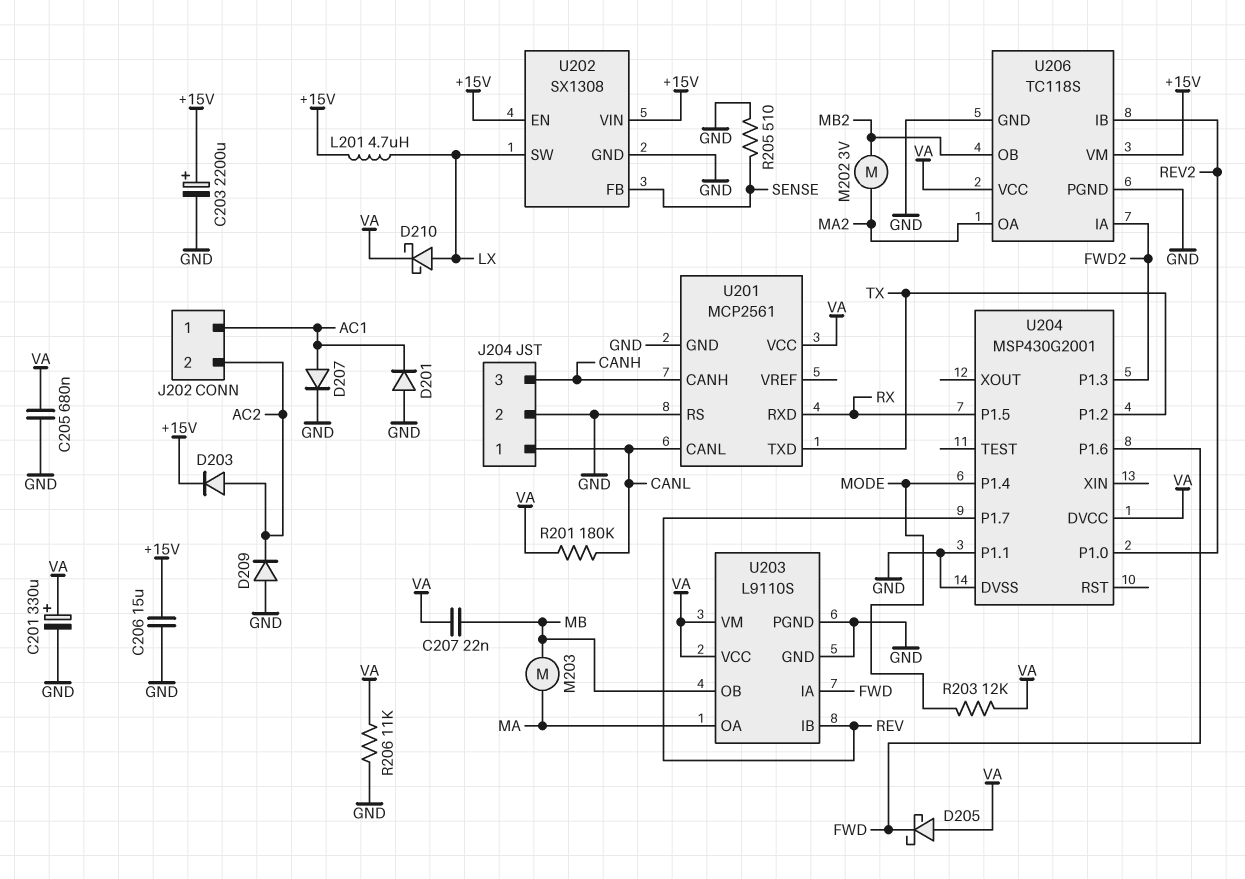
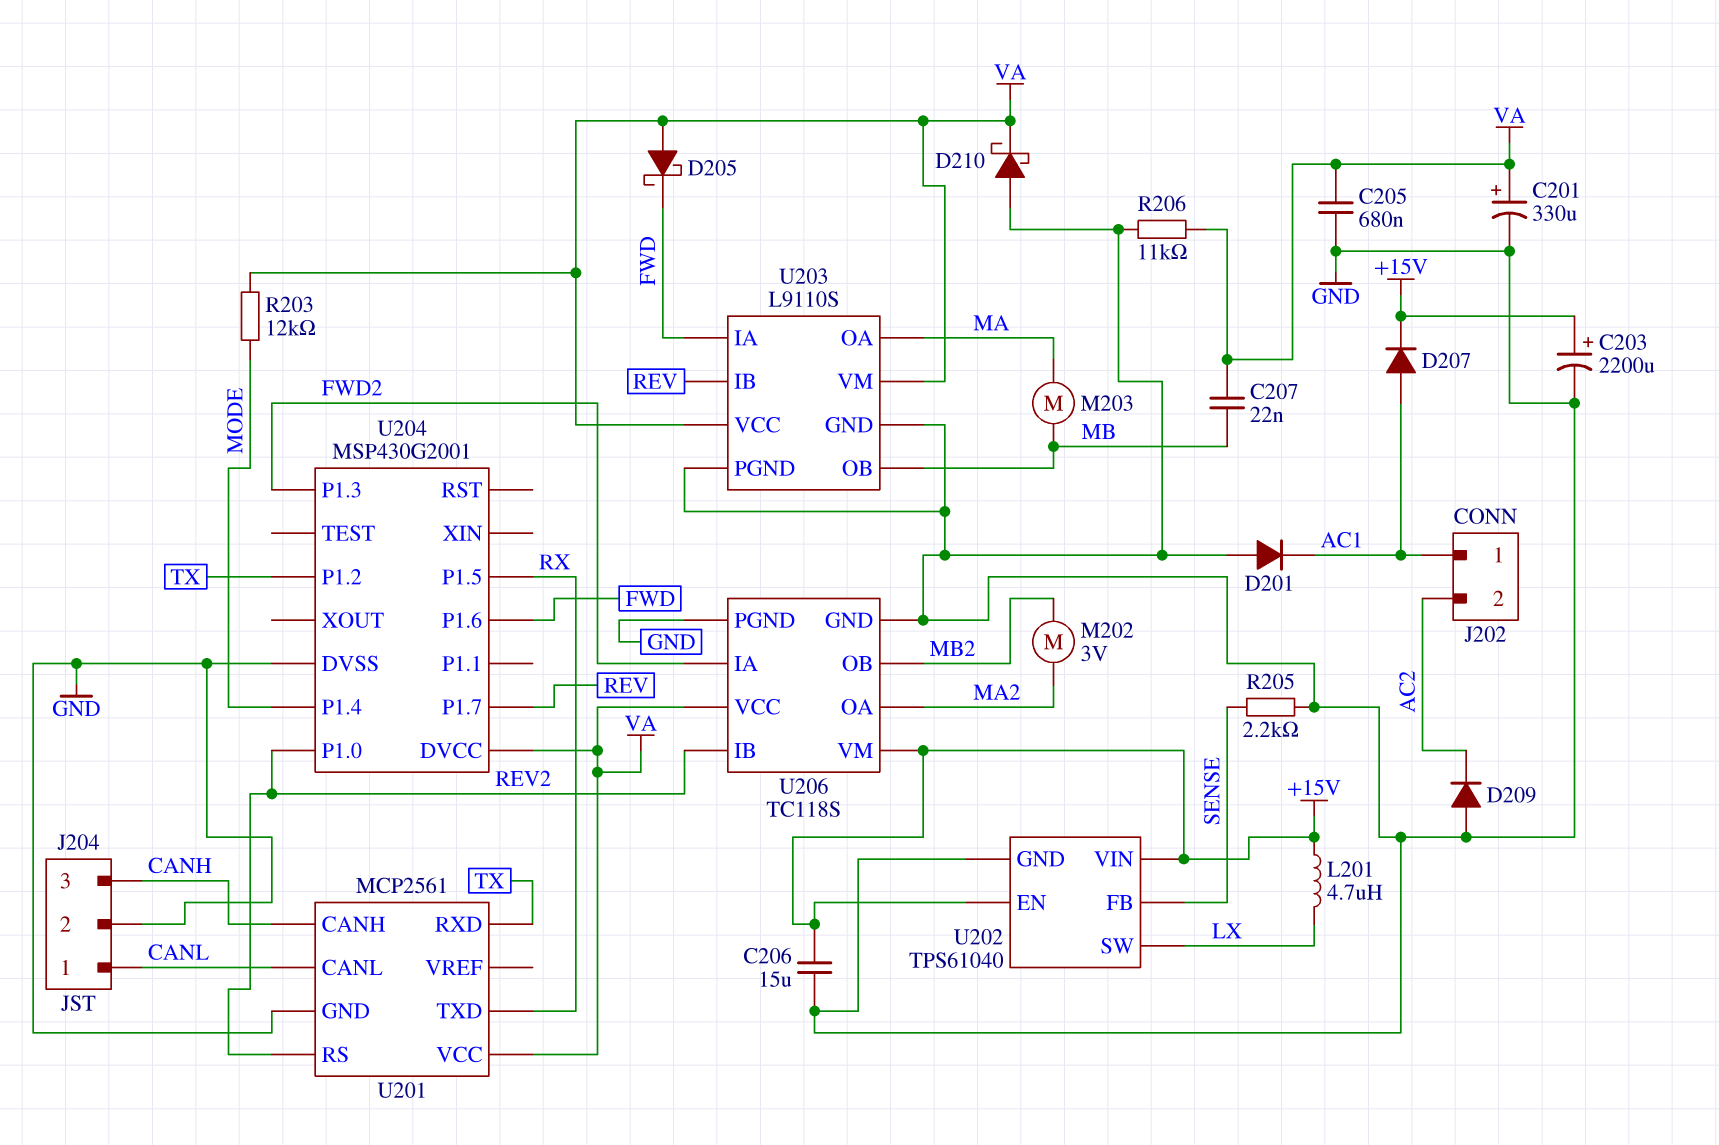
D203: diode (A AC2, K +15V) -> none
D207: diode (A AC1, K GND) -> diode (A AC1, K +15V)
D210: schottky (A LX, K VA) -> schottky (A GND, K VA)
R201: 180k (CANL, VA) -> none
R205: 510 (GND, SENSE) -> 2.2k (GND, SENSE)
U201 pin RS: GND -> REV2
U201 pin RXD: RX -> TX
U201 pin TXD: TX -> RX
U202: SX1308 -> TPS61040
U204 pin P1.1: GND -> none

